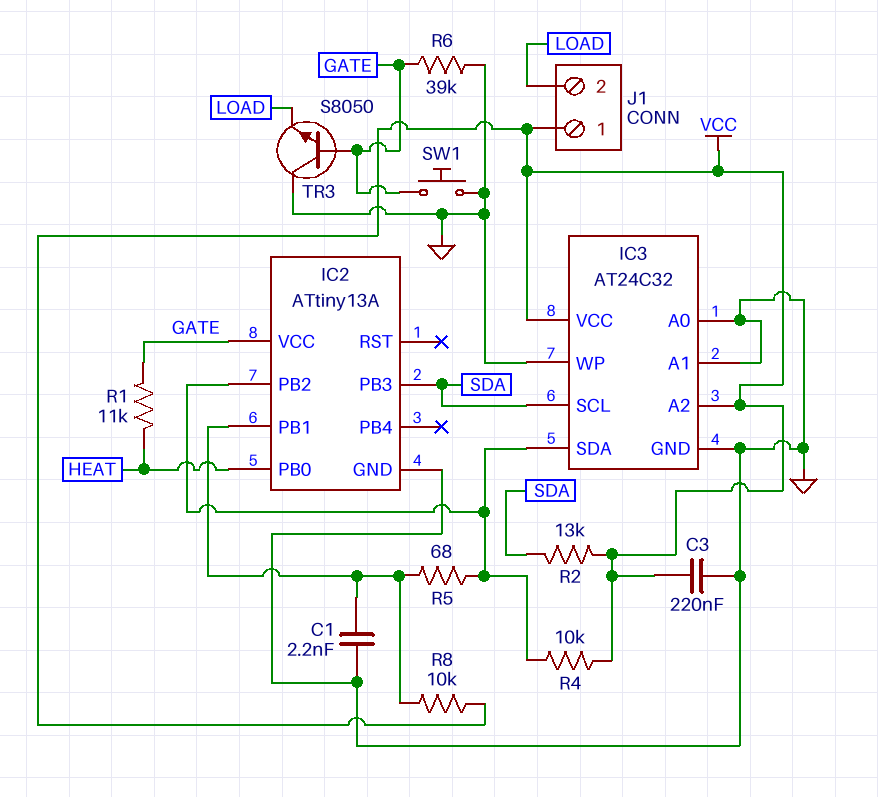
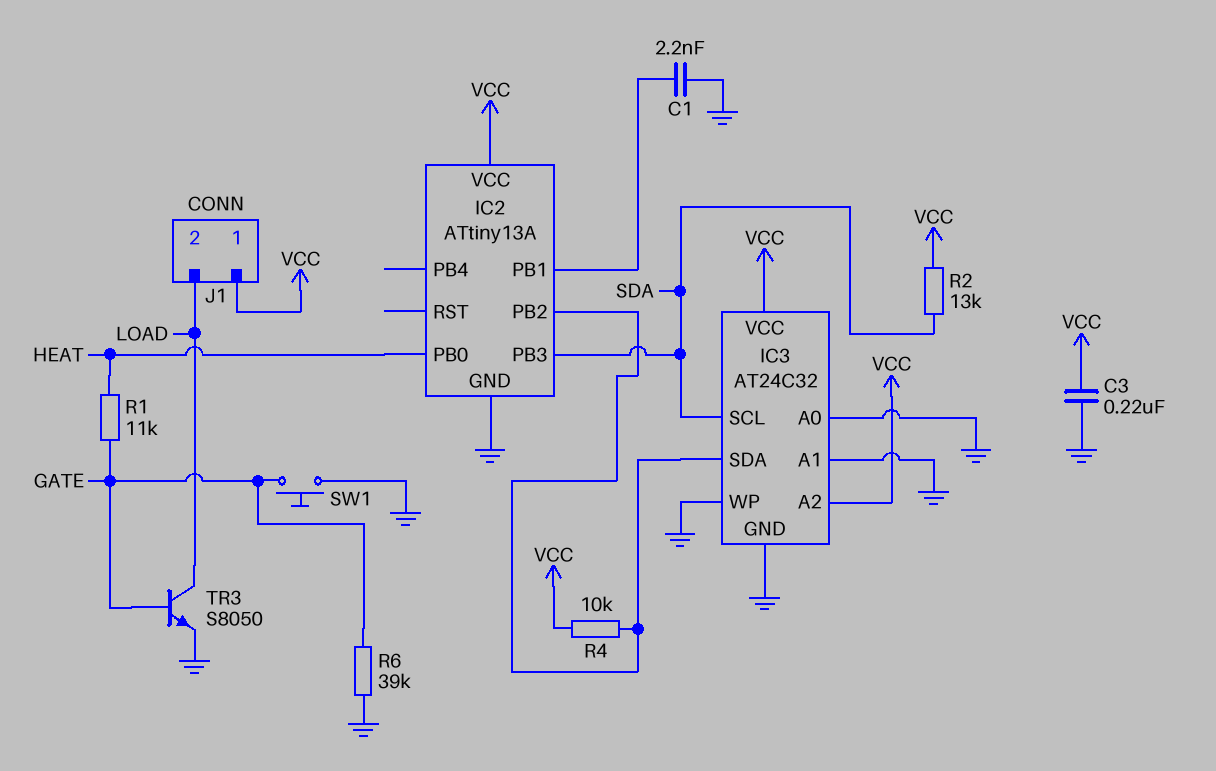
IC2 pin VCC: GATE -> VCC
R5: 68 (IC2/PB1, IC2/PB2) -> none
R8: 10k (IC2/PB1, VCC) -> none
TR3: NPN S8050 (B GATE, C GND, E LOAD) -> NPN S8050 (B GATE, C LOAD, E GND)

